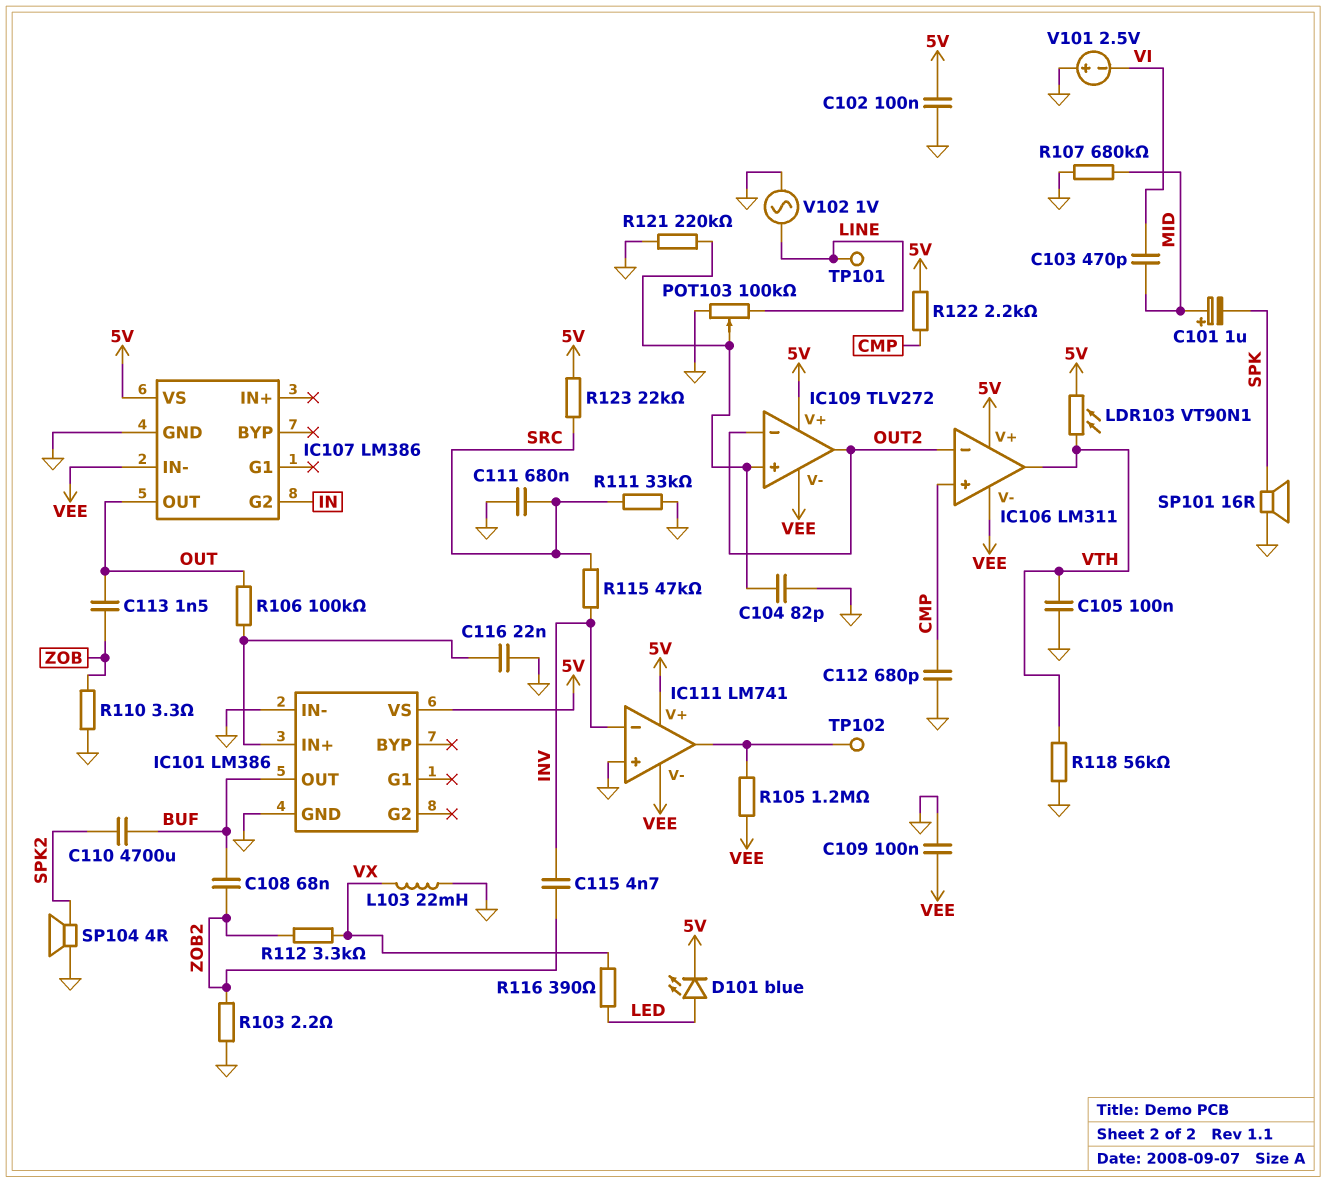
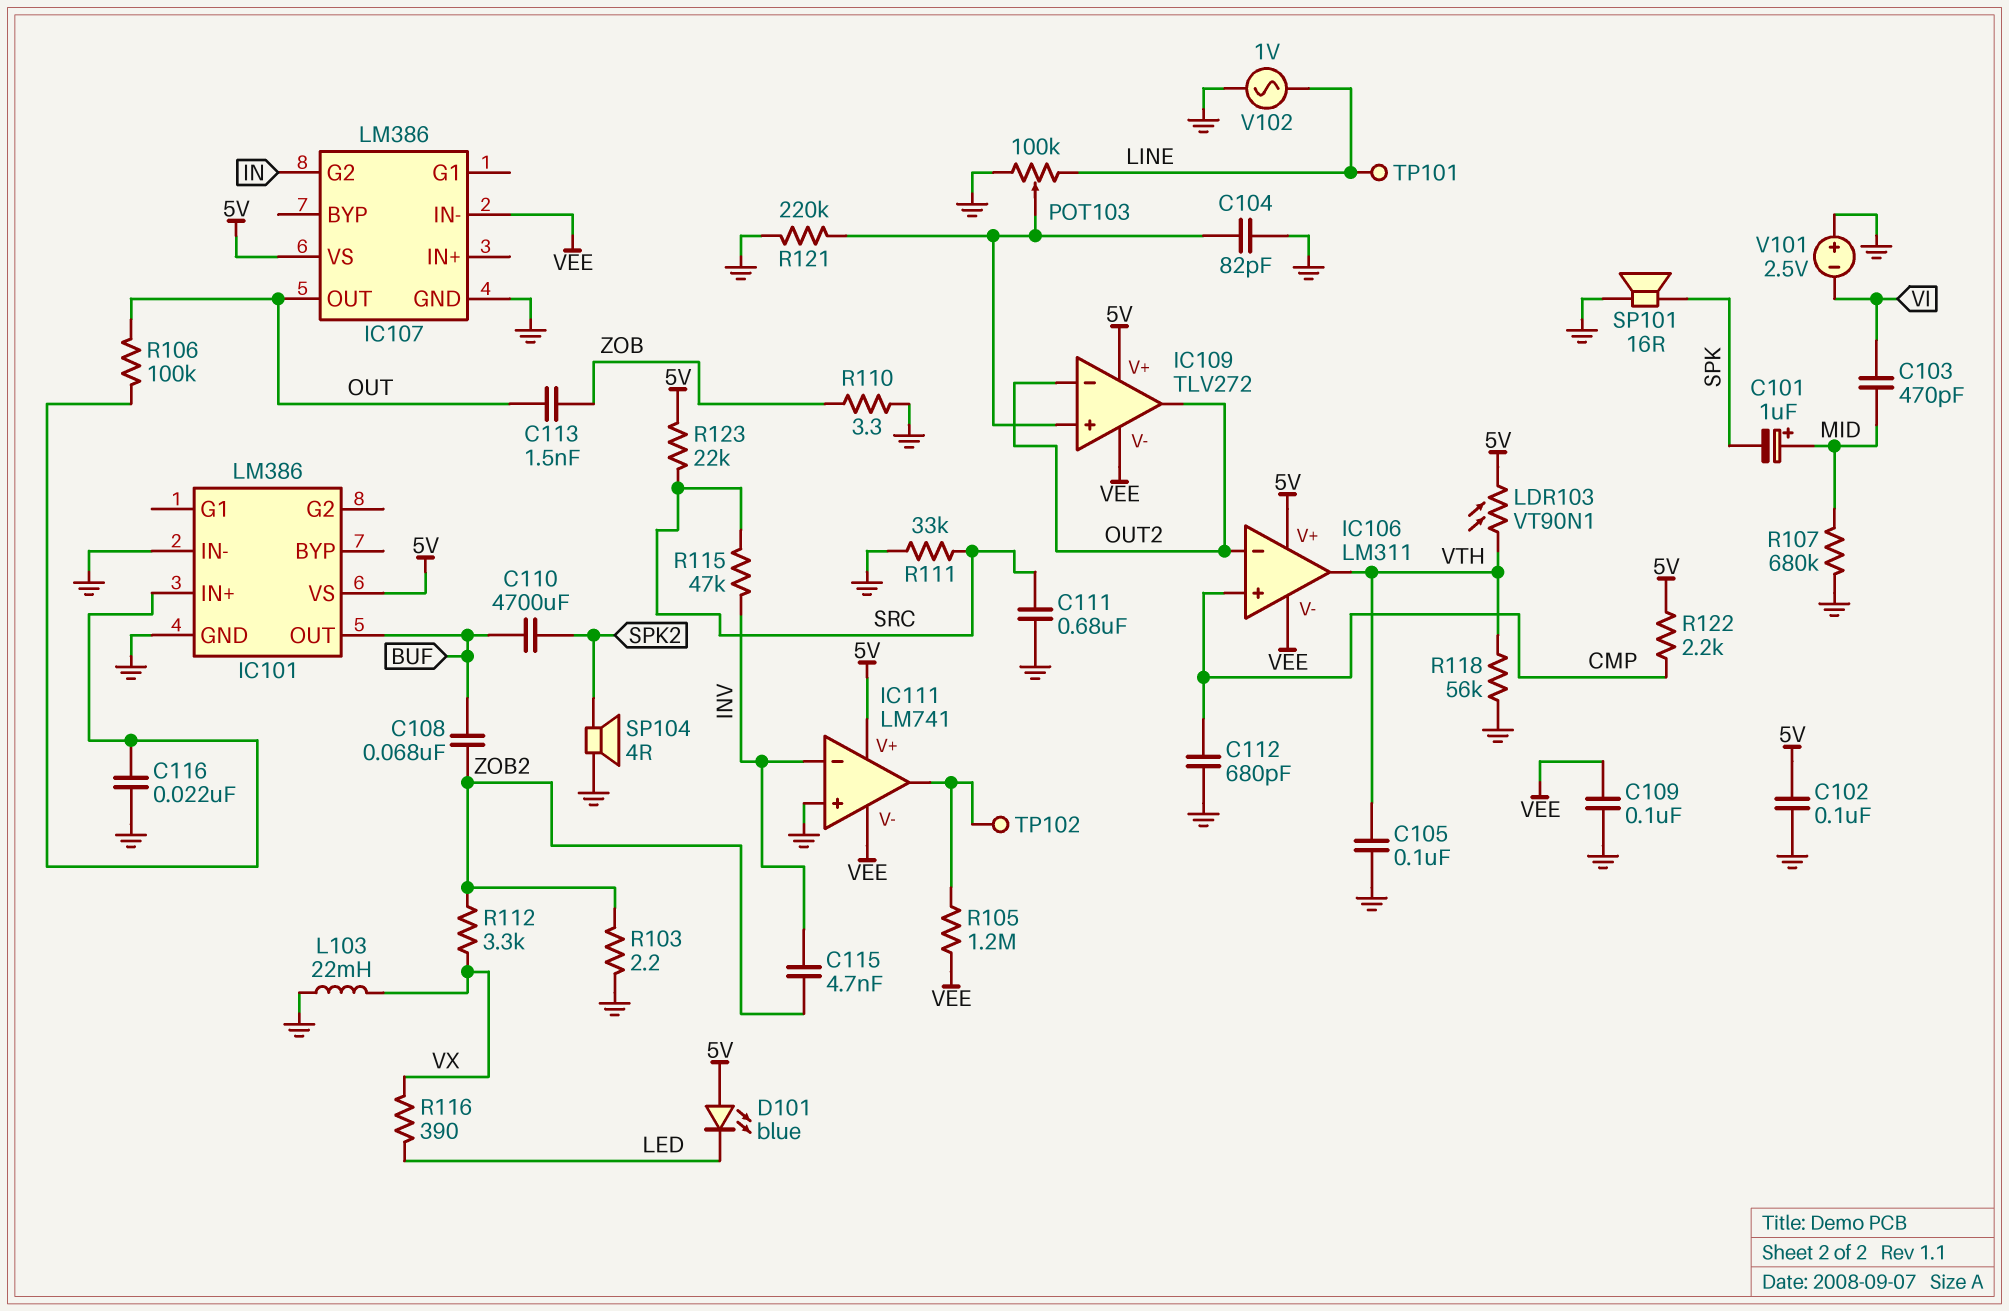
D101: LED blue (A LED, K 5V) -> LED blue (A 5V, K LED)

